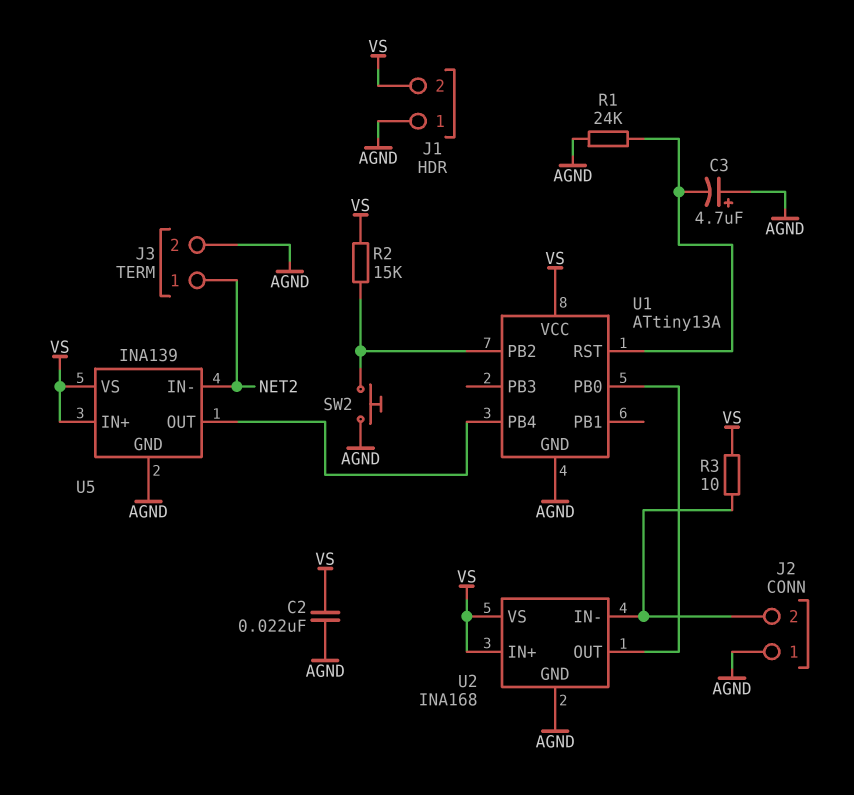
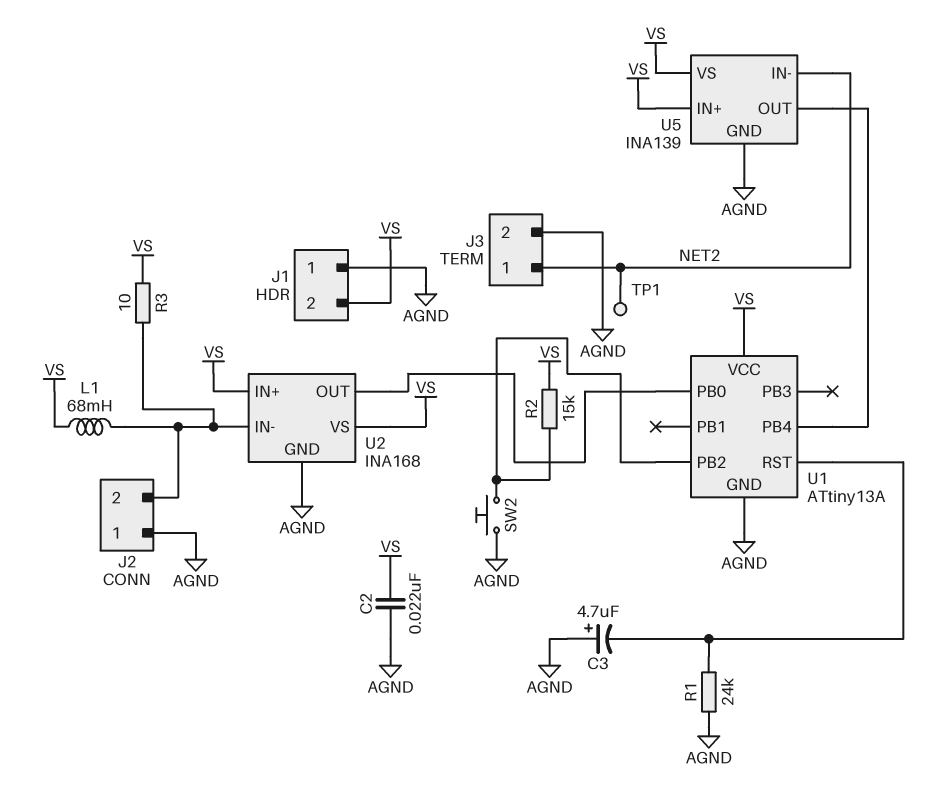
L1: none -> 68mH (J2/2, VS)
TP1: none -> test point (NET2)

